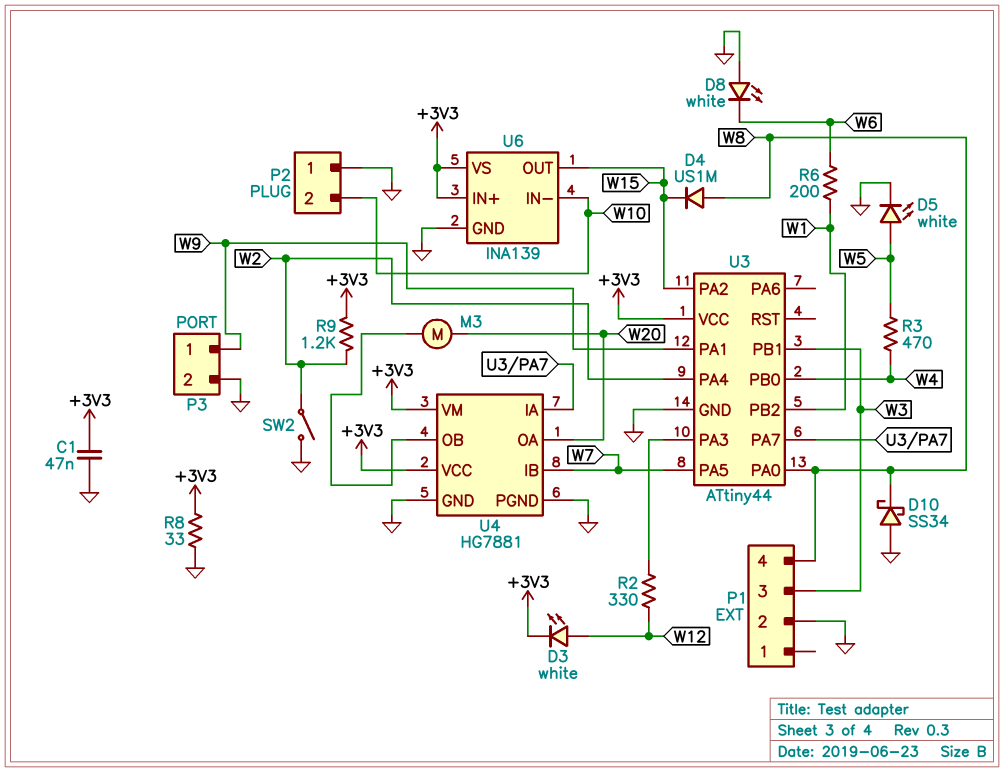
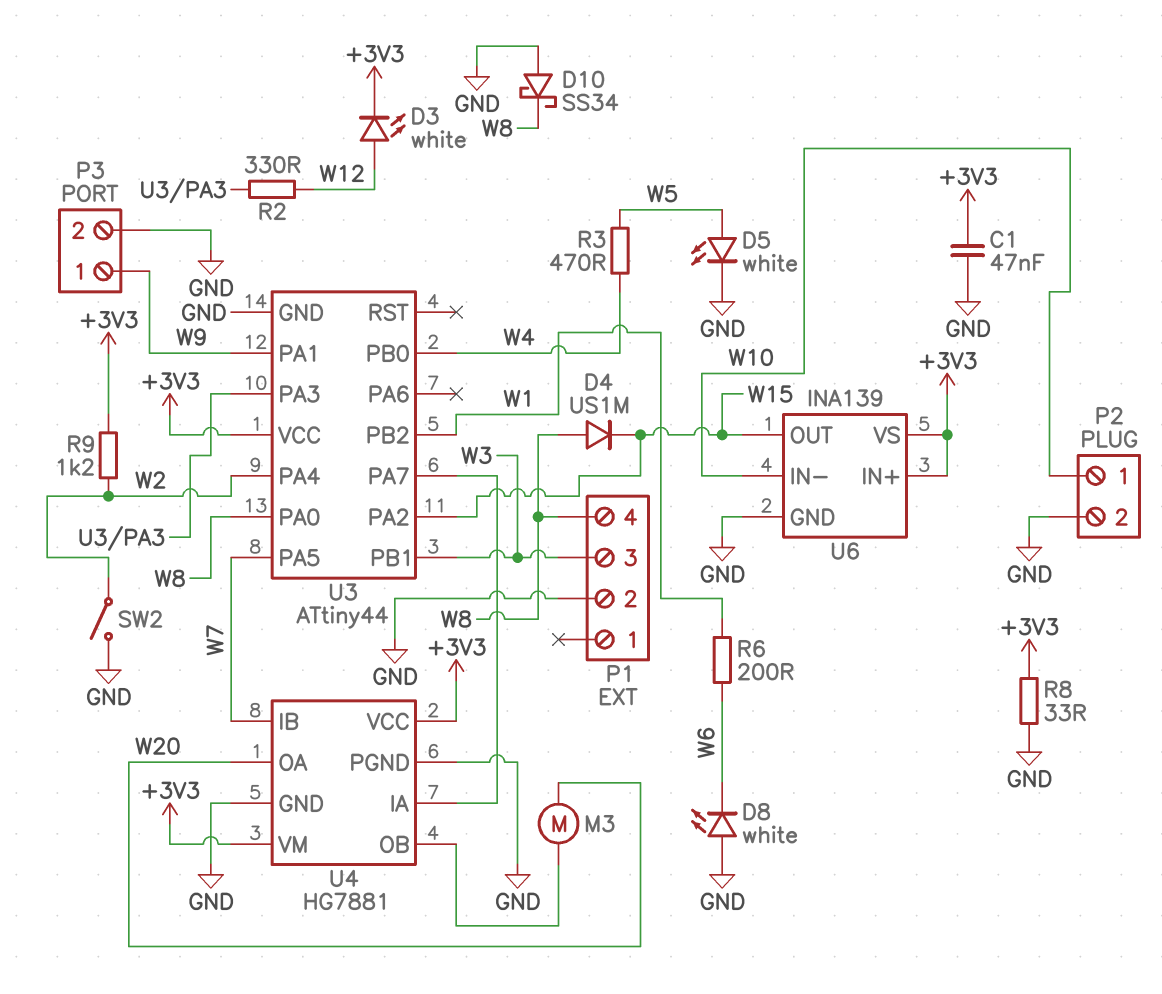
P2 pin 1: GND -> W10
P2 pin 2: W10 -> GND

